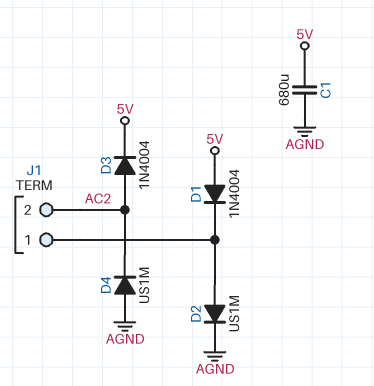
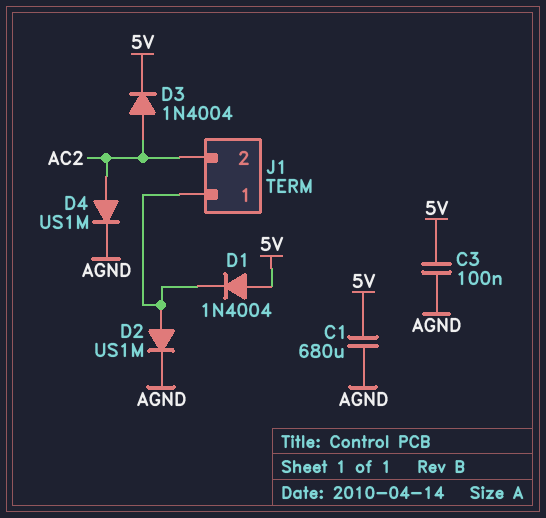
C3: none -> 100nF (5V, AGND)
D4: diode US1M (A AGND, K AC2) -> diode US1M (A AC2, K AGND)

